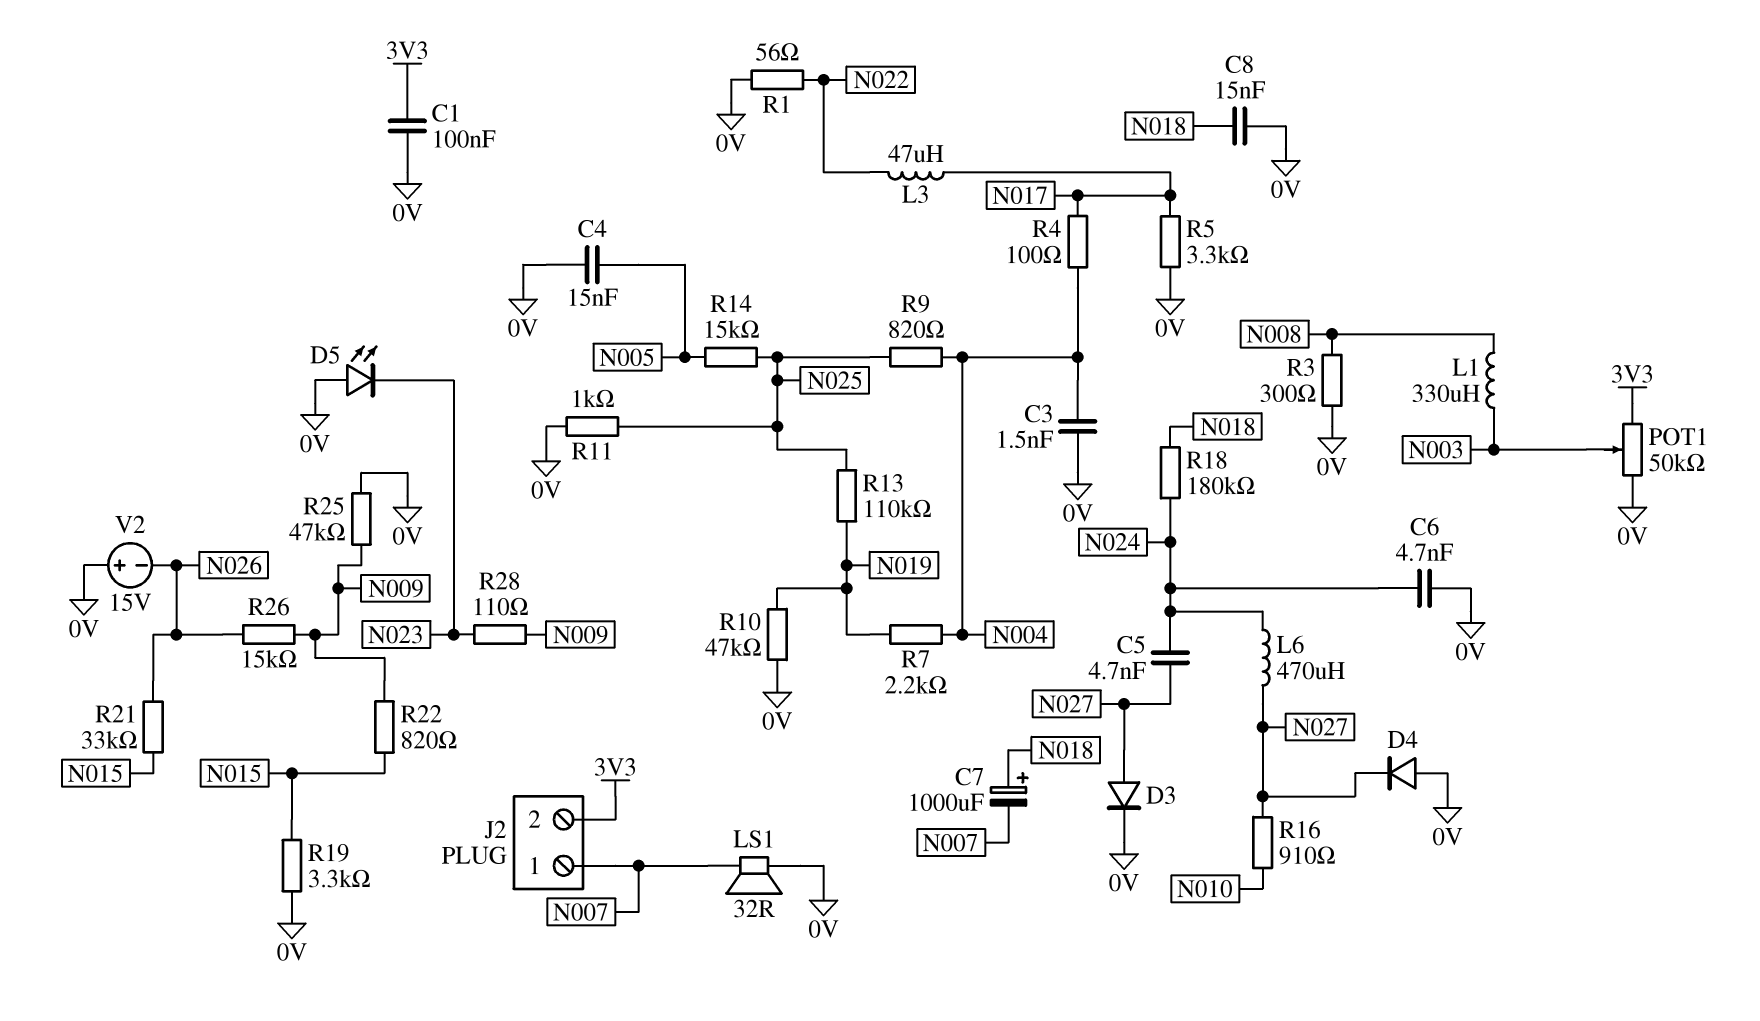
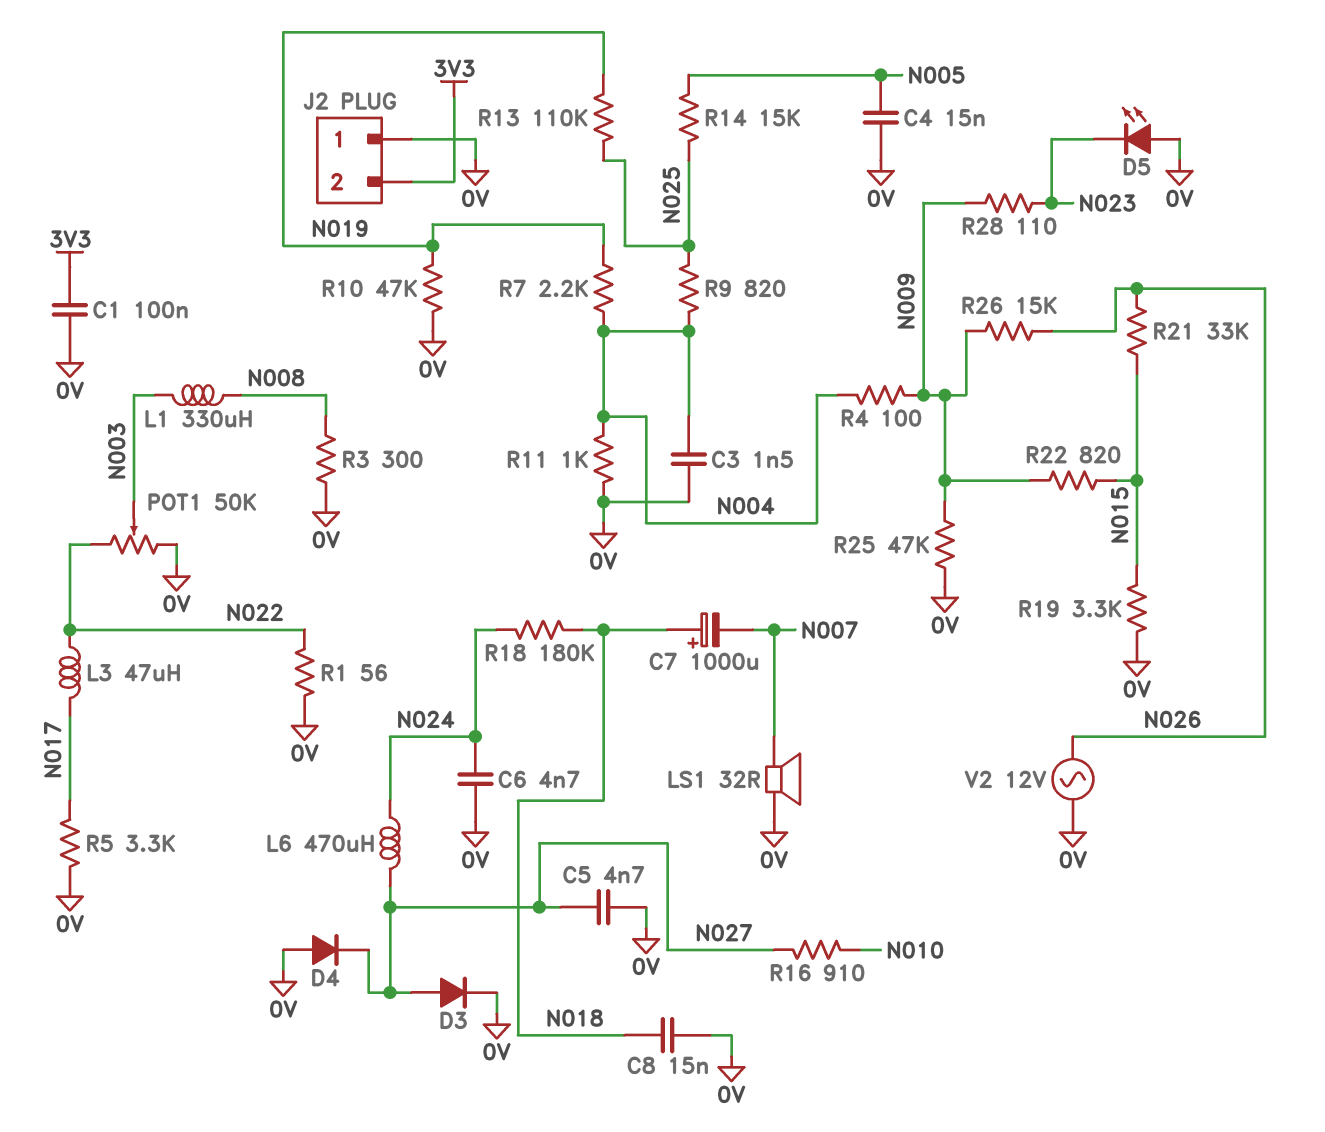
C5: 4.7nF (N024, N027) -> 4.7nF (0V, N027)
J2 pin 1: N007 -> 0V
POT1: 50k (0V, 3V3, wiper N003) -> 50k (0V, N022, wiper N003)
R4: 100 (N004, N017) -> 100 (N004, N009)
R11: 1k (0V, N025) -> 1k (0V, N004)
V2: 15V (plus 0V, minus N026) -> AC 12V (0V, N026)

